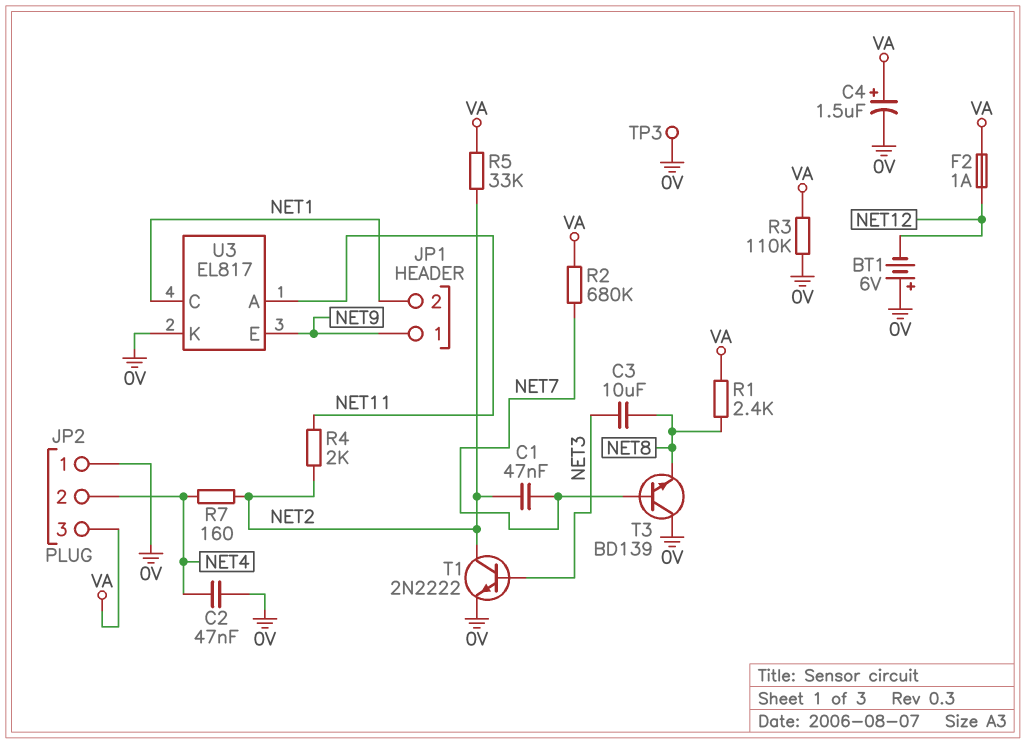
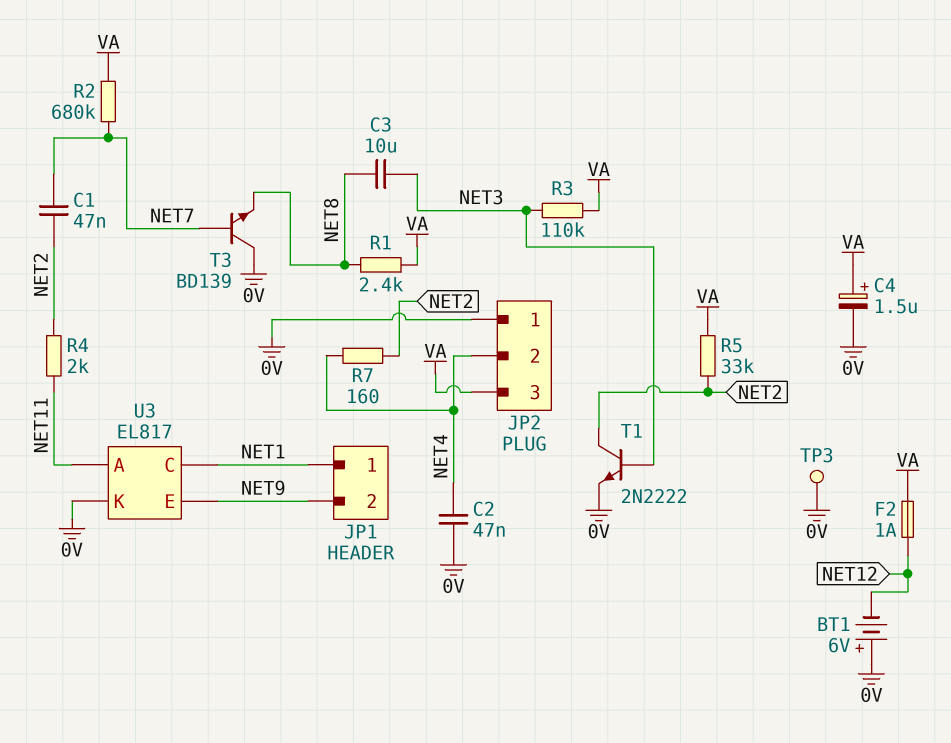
JP1 pin 1: NET9 -> NET1
JP1 pin 2: NET1 -> NET9
R3: 110k (0V, VA) -> 110k (NET3, VA)

